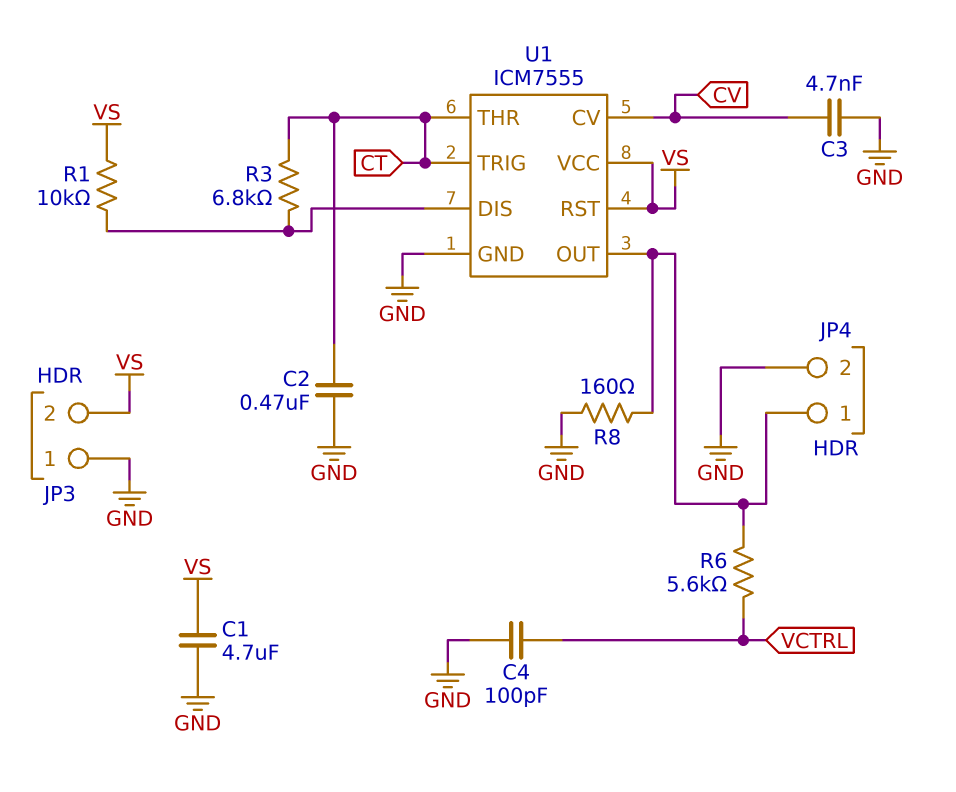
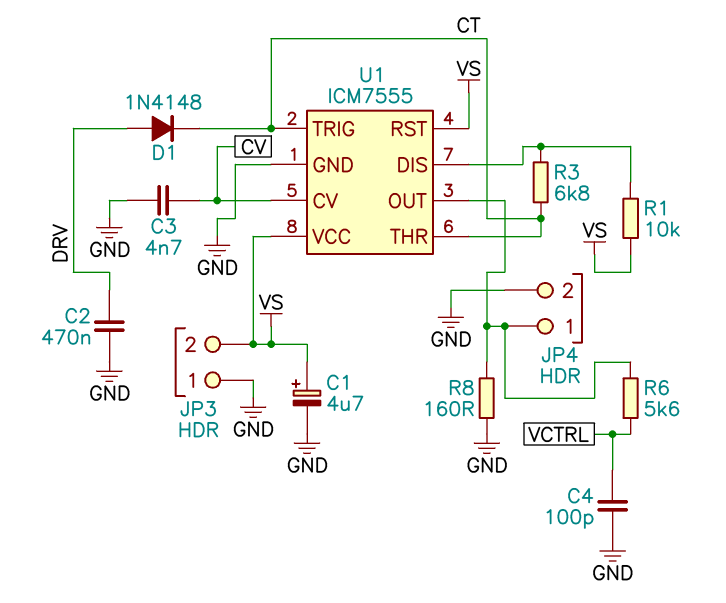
C1: 4.7uF (GND, VS) -> 4.7uF (plus VS, minus GND)
C2: 470nF (CT, GND) -> 470nF (DRV, GND)
D1: none -> diode 1N4148 (A DRV, K CT)

